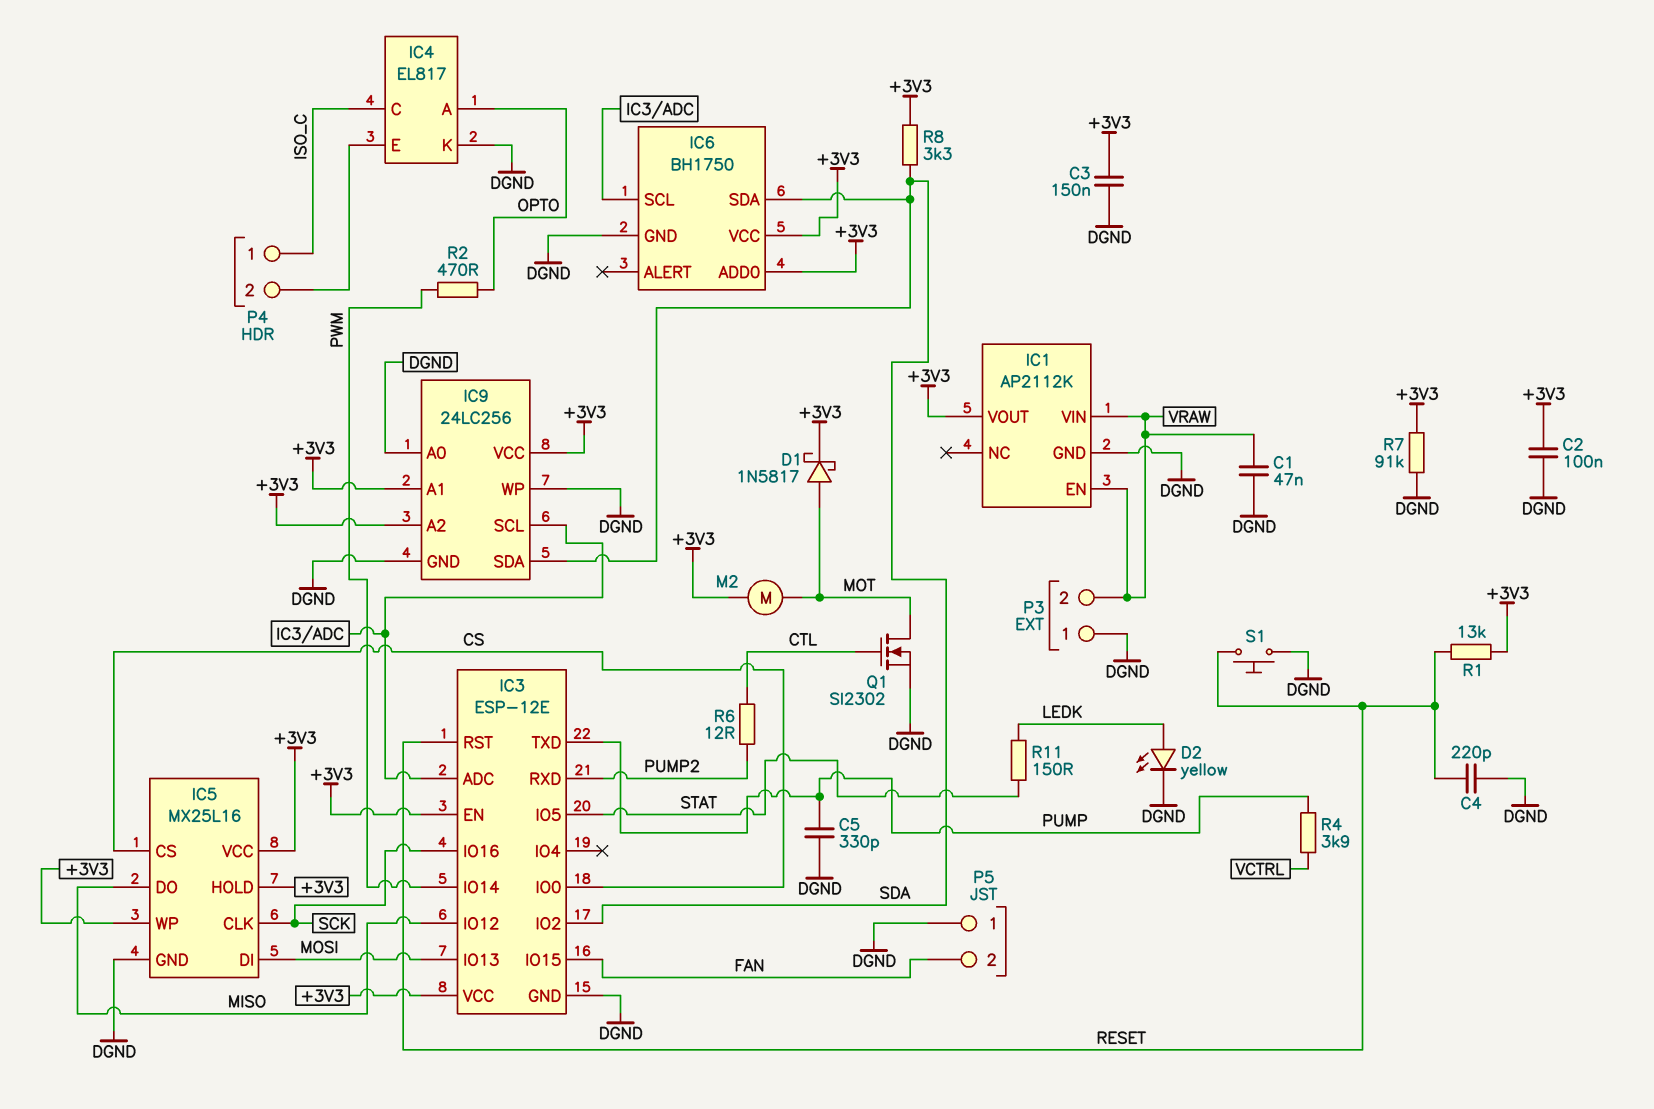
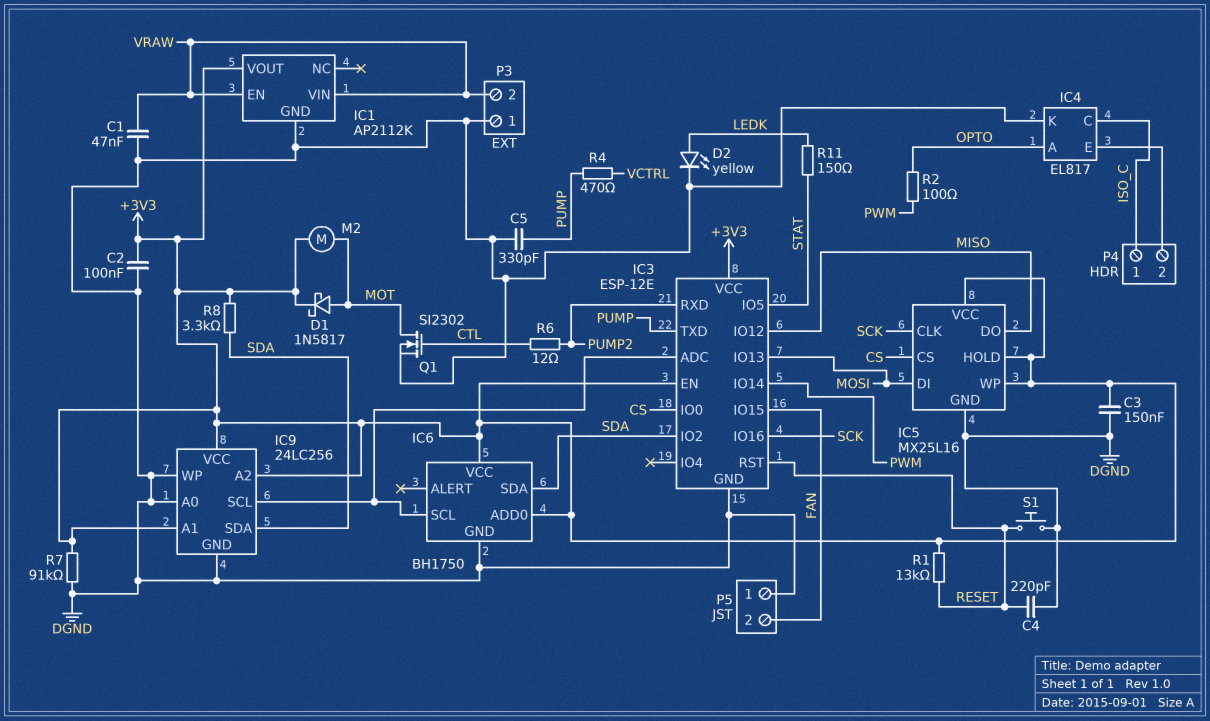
R2: 470 (OPTO, PWM) -> 100 (OPTO, PWM)
R4: 3.9k (PUMP, VCTRL) -> 470 (PUMP, VCTRL)

